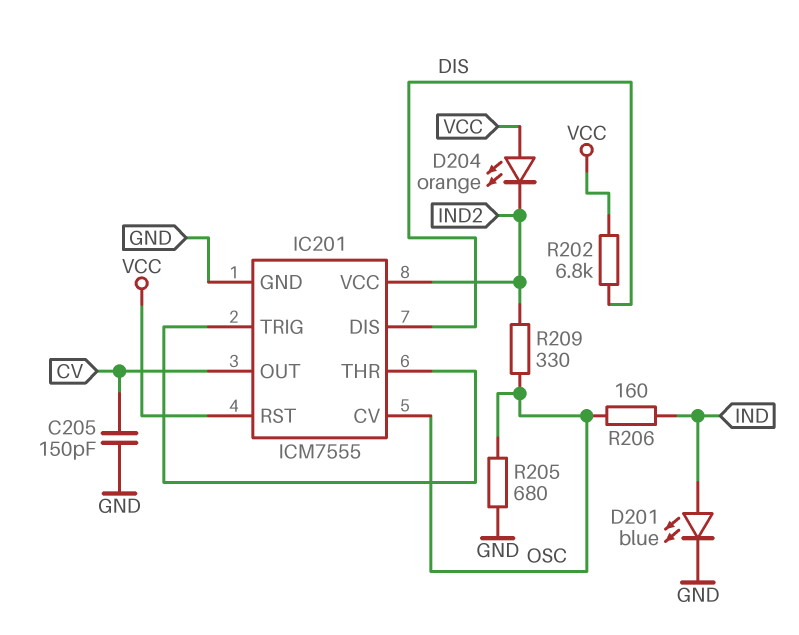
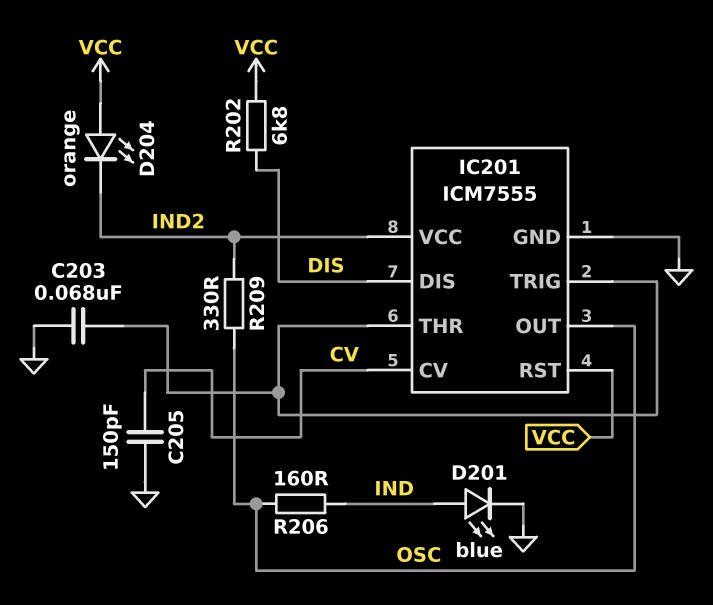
C203: none -> 68nF (GND, IC201/THR)
IC201 pin CV: OSC -> CV
IC201 pin OUT: CV -> OSC
R205: 680 (GND, OSC) -> none

